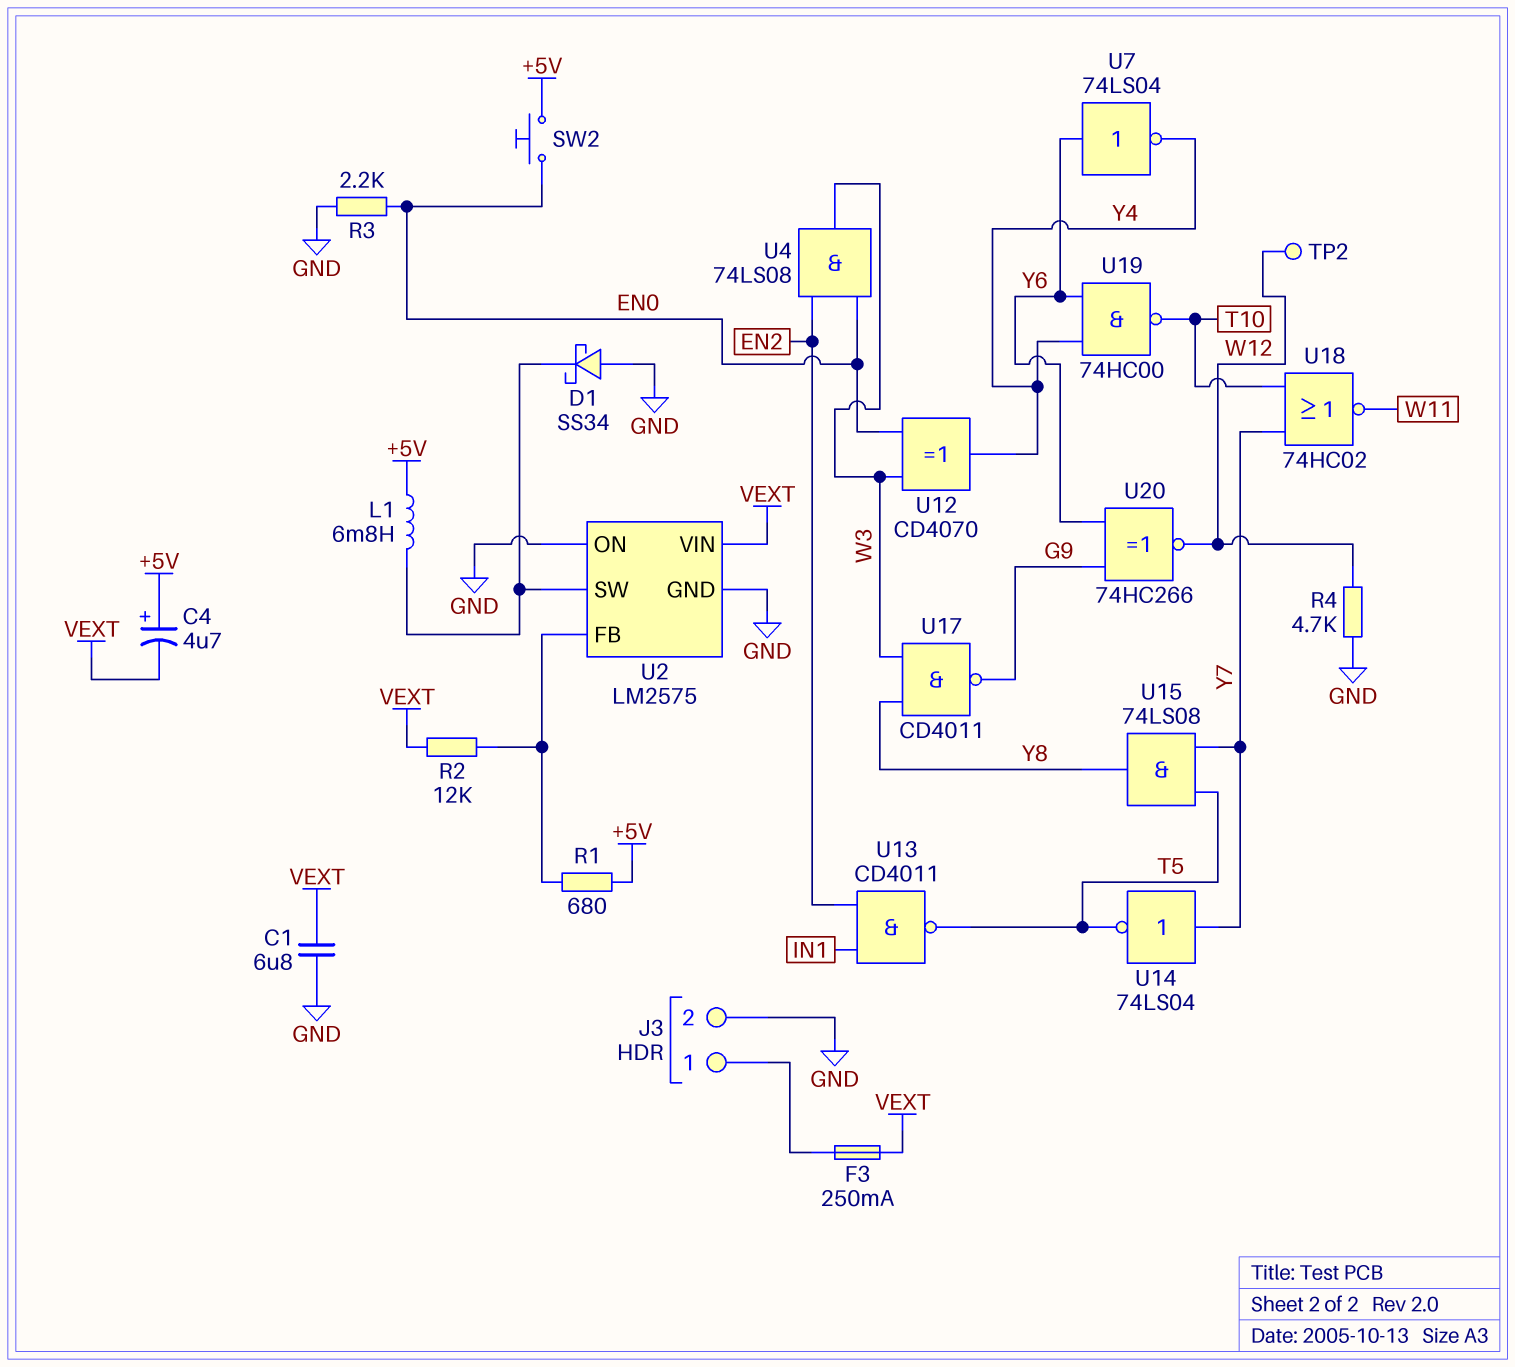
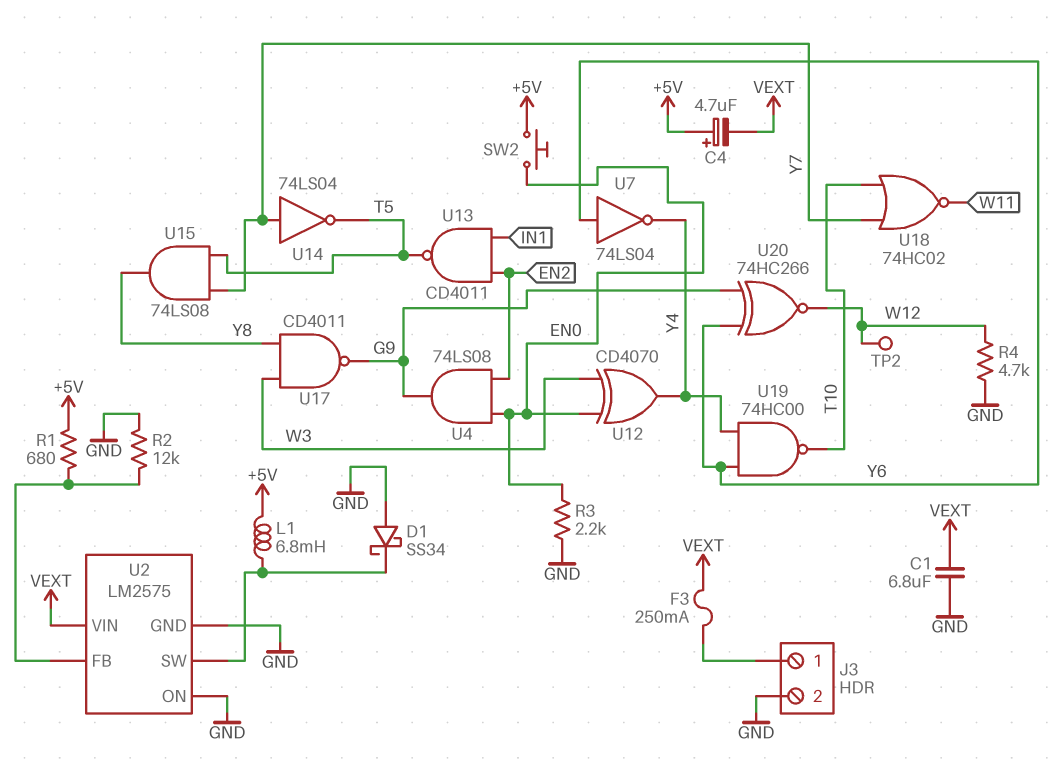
R2: 12k (U2/FB, VEXT) -> 12k (GND, U2/FB)
U4: AND 74LS08 (in EN0, in EN2, out W3) -> AND 74LS08 (in EN0, in EN2, out G9)

